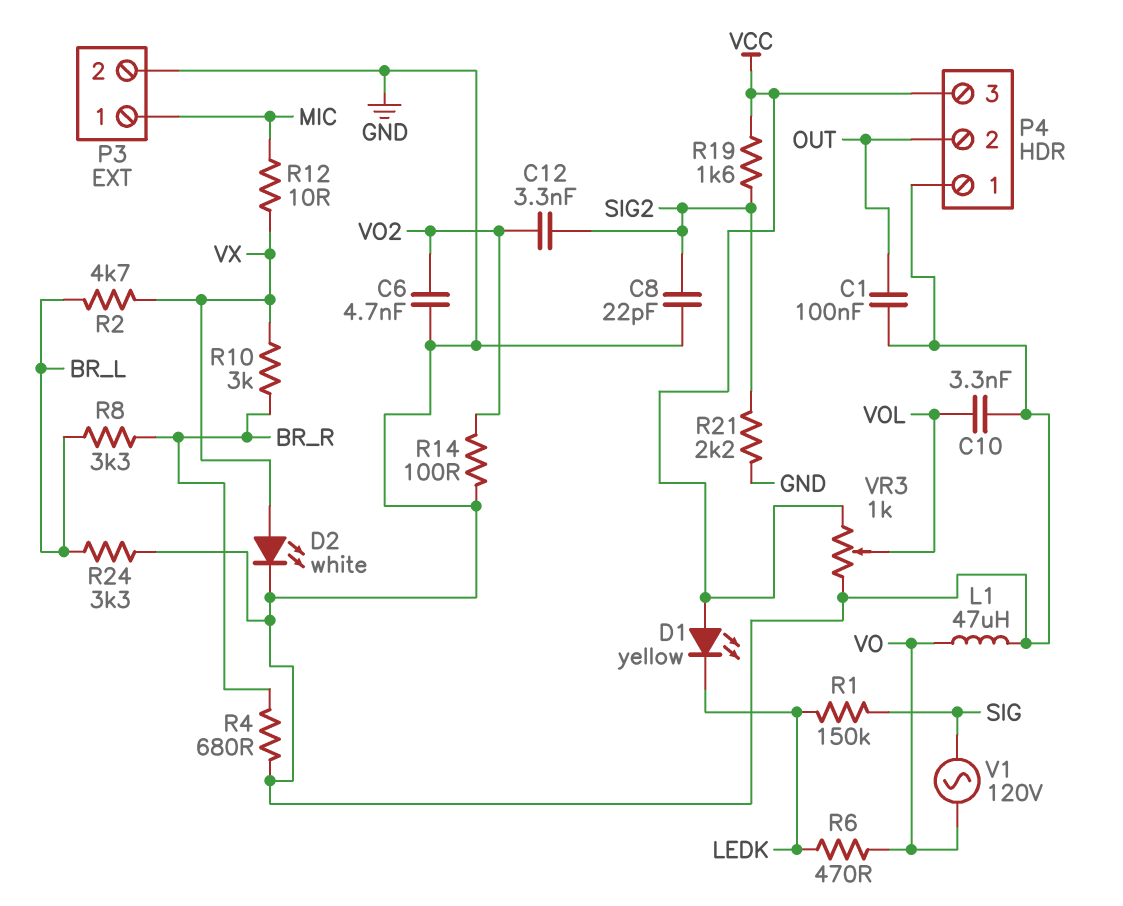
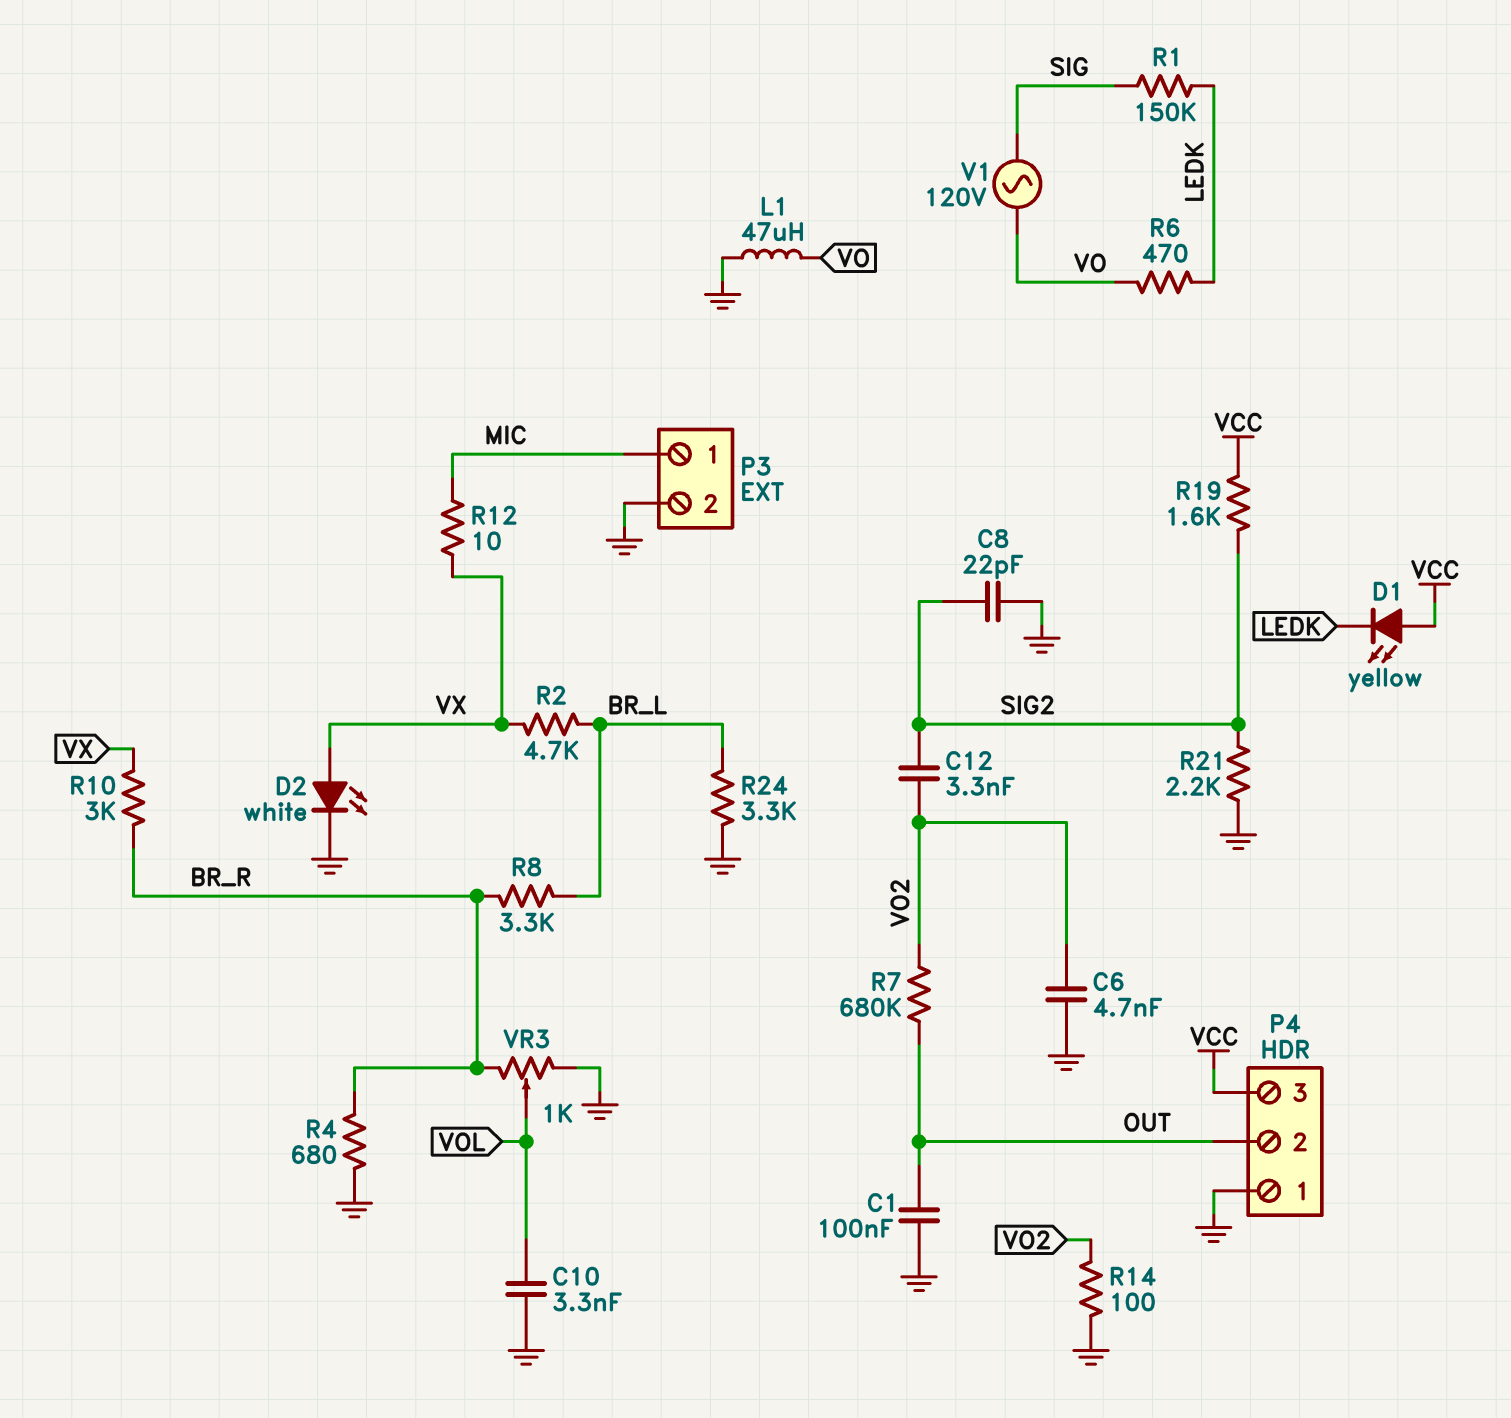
R7: none -> 680k (OUT, VO2)
VR3: 1k (GND, VCC, wiper VOL) -> 1k (BR_R, GND, wiper VOL)

